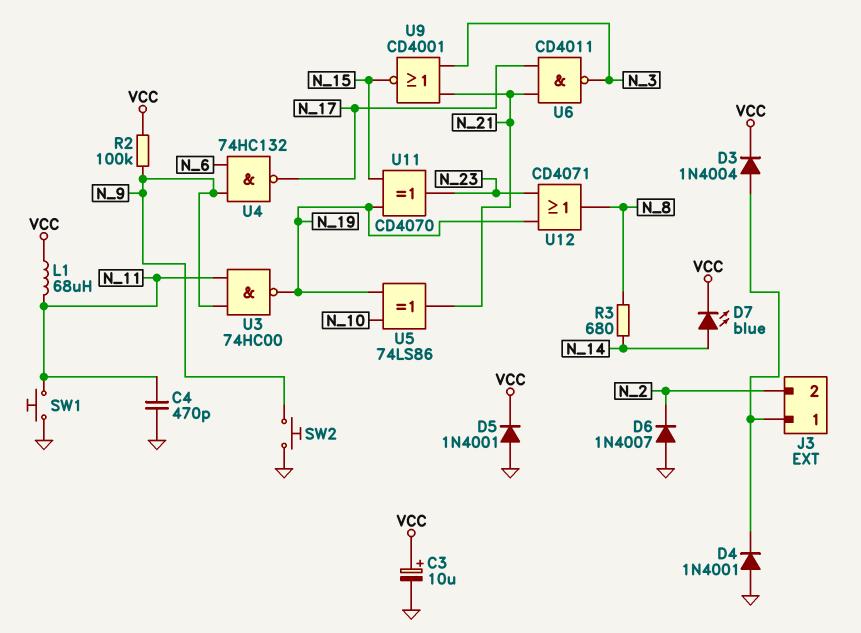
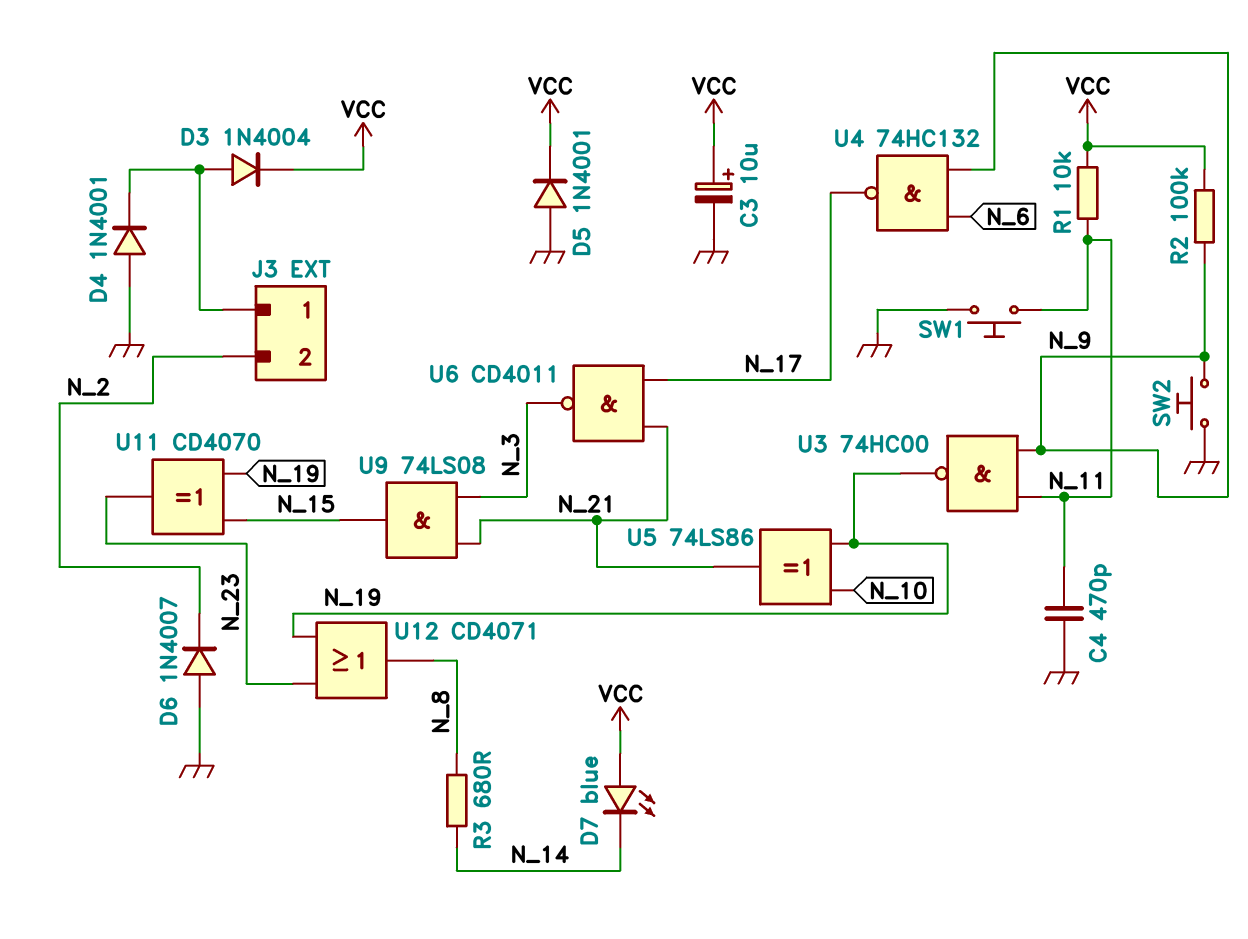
D7: LED blue (A N_14, K VCC) -> LED blue (A VCC, K N_14)
L1: 68uH (N_11, VCC) -> none
R1: none -> 10k (N_11, VCC)
U9: NOR CD4001 (in N_3, in N_21, out N_15) -> AND 74LS08 (in N_3, in N_21, out N_15)

